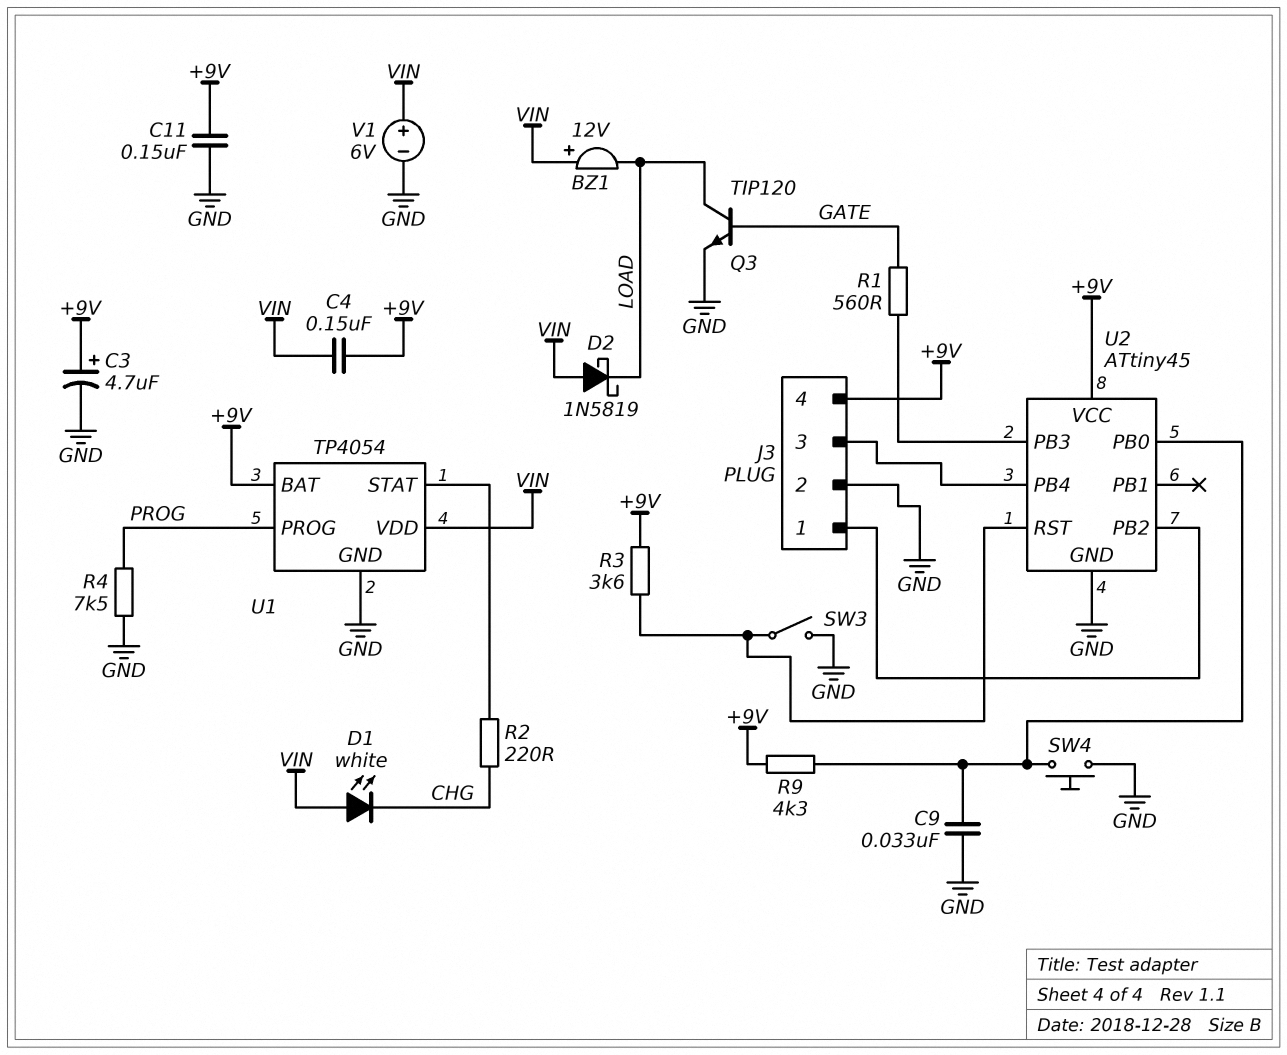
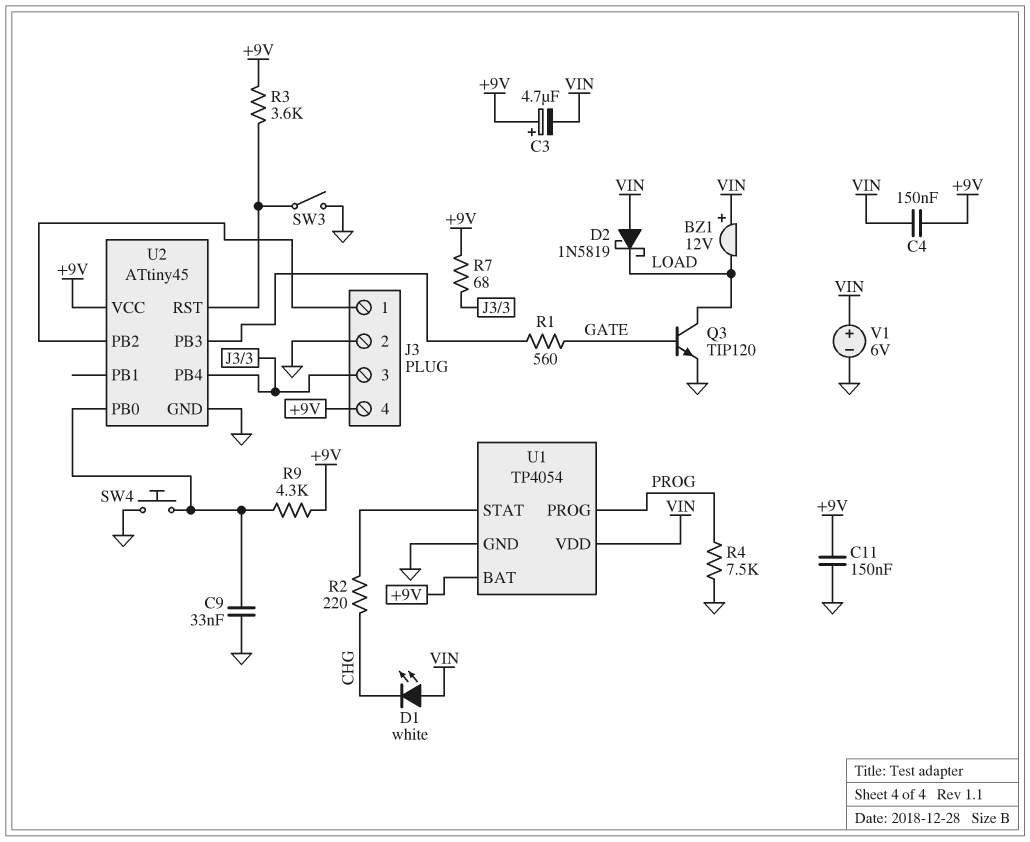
C3: 4.7uF (plus +9V, minus GND) -> 4.7uF (plus +9V, minus VIN)
R7: none -> 68 (+9V, J3/3)

